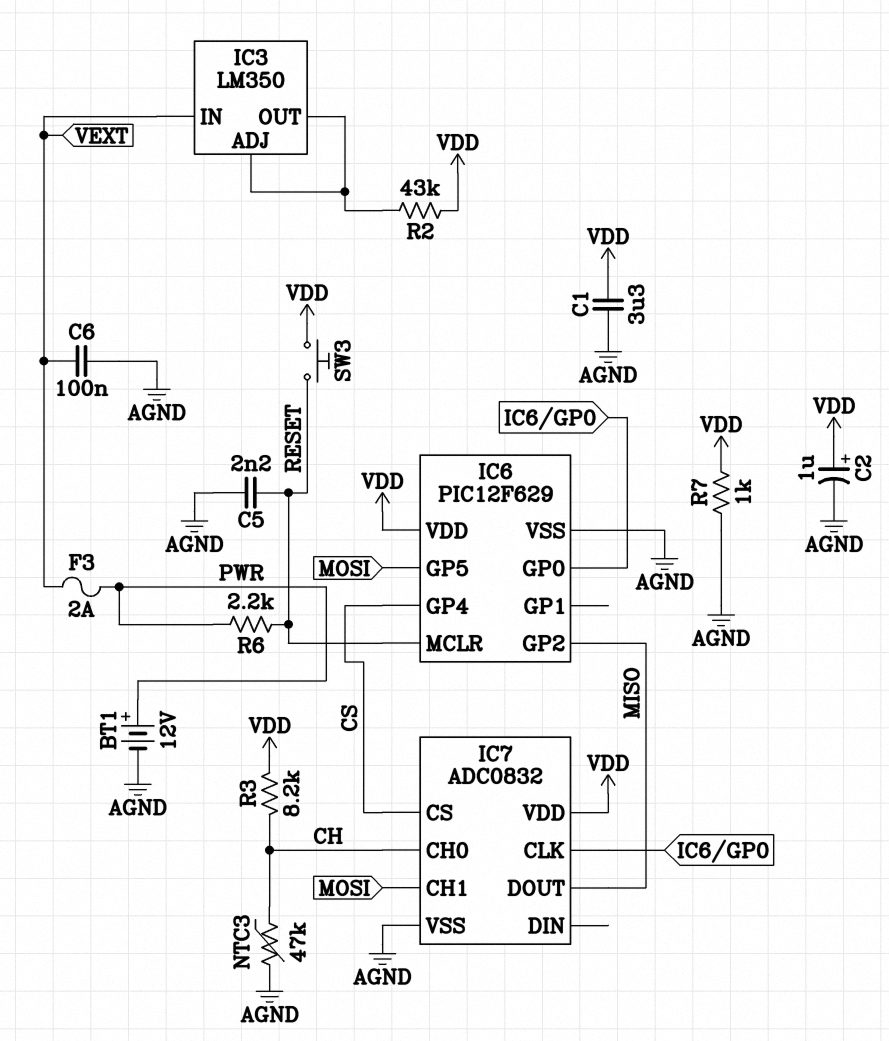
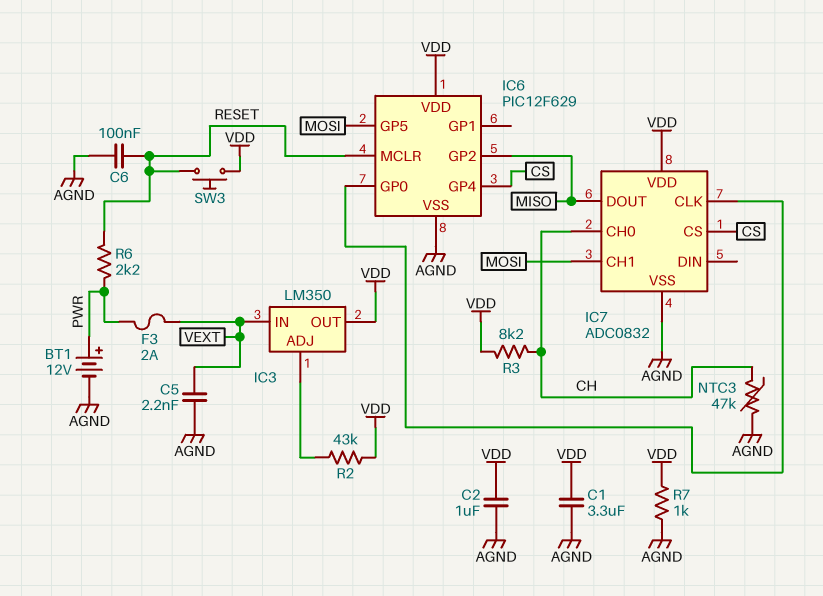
C2: 1uF (plus VDD, minus AGND) -> 1uF (AGND, VDD)
C5: 2.2nF (AGND, RESET) -> 2.2nF (AGND, VEXT)
C6: 100nF (AGND, VEXT) -> 100nF (AGND, RESET)
IC3 pin OUT: IC3/ADJ -> VDD

